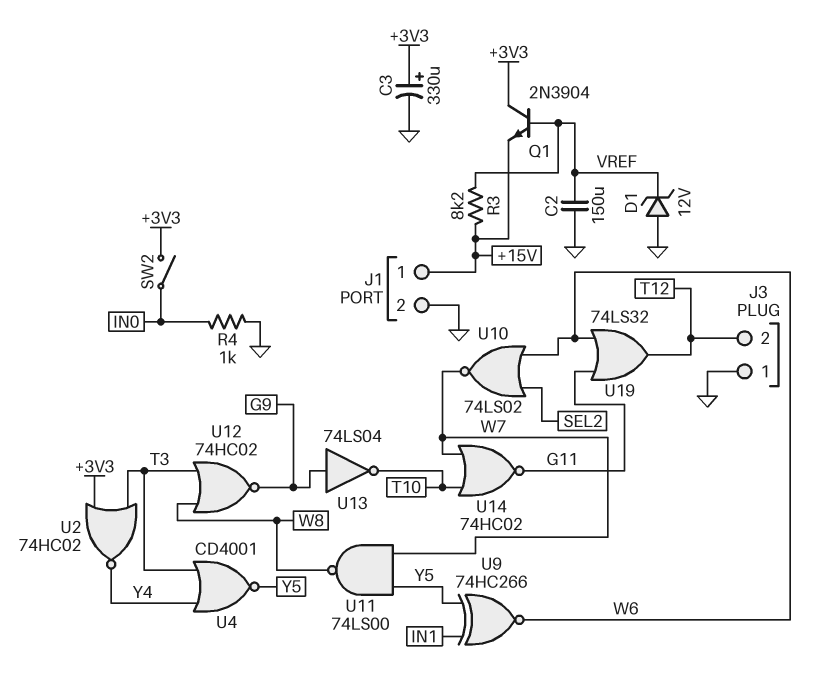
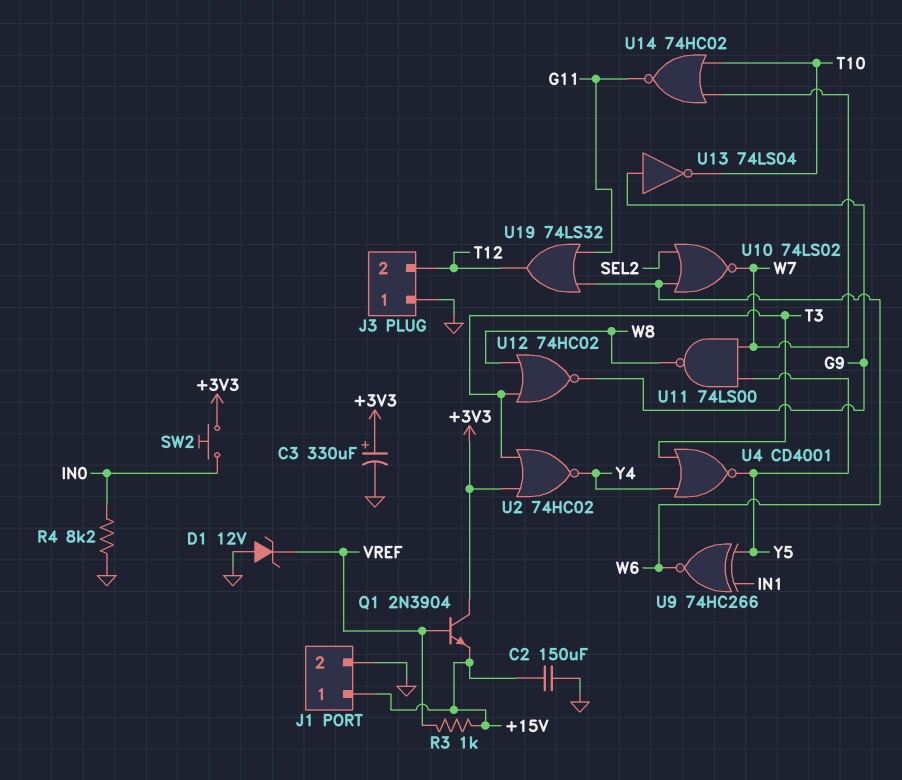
C2: 150uF (GND, VREF) -> 150uF (+15V, GND)
R3: 8.2k (+15V, VREF) -> 1k (+15V, VREF)
R4: 1k (GND, IN0) -> 8.2k (GND, IN0)
SW2: switch (+3V3, IN0) -> button (+3V3, IN0)

